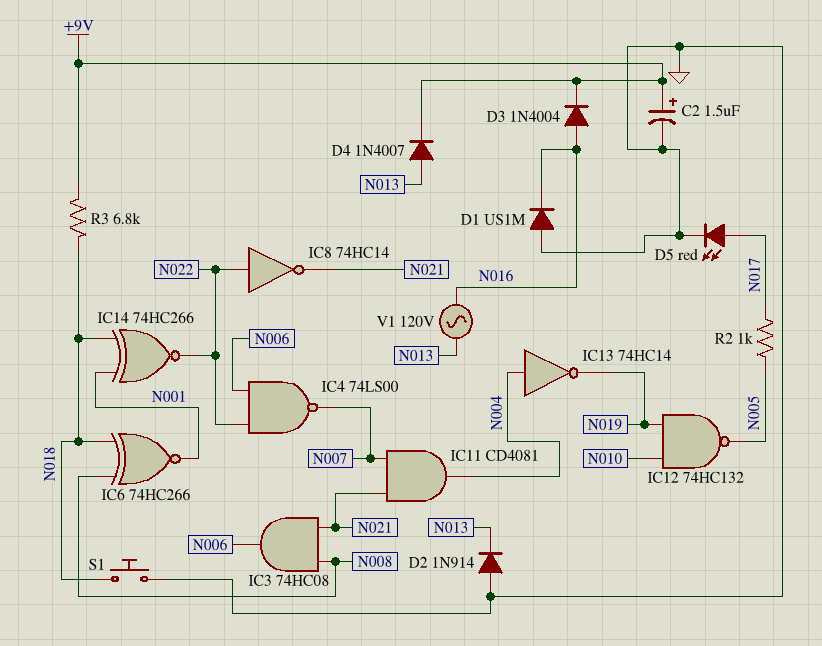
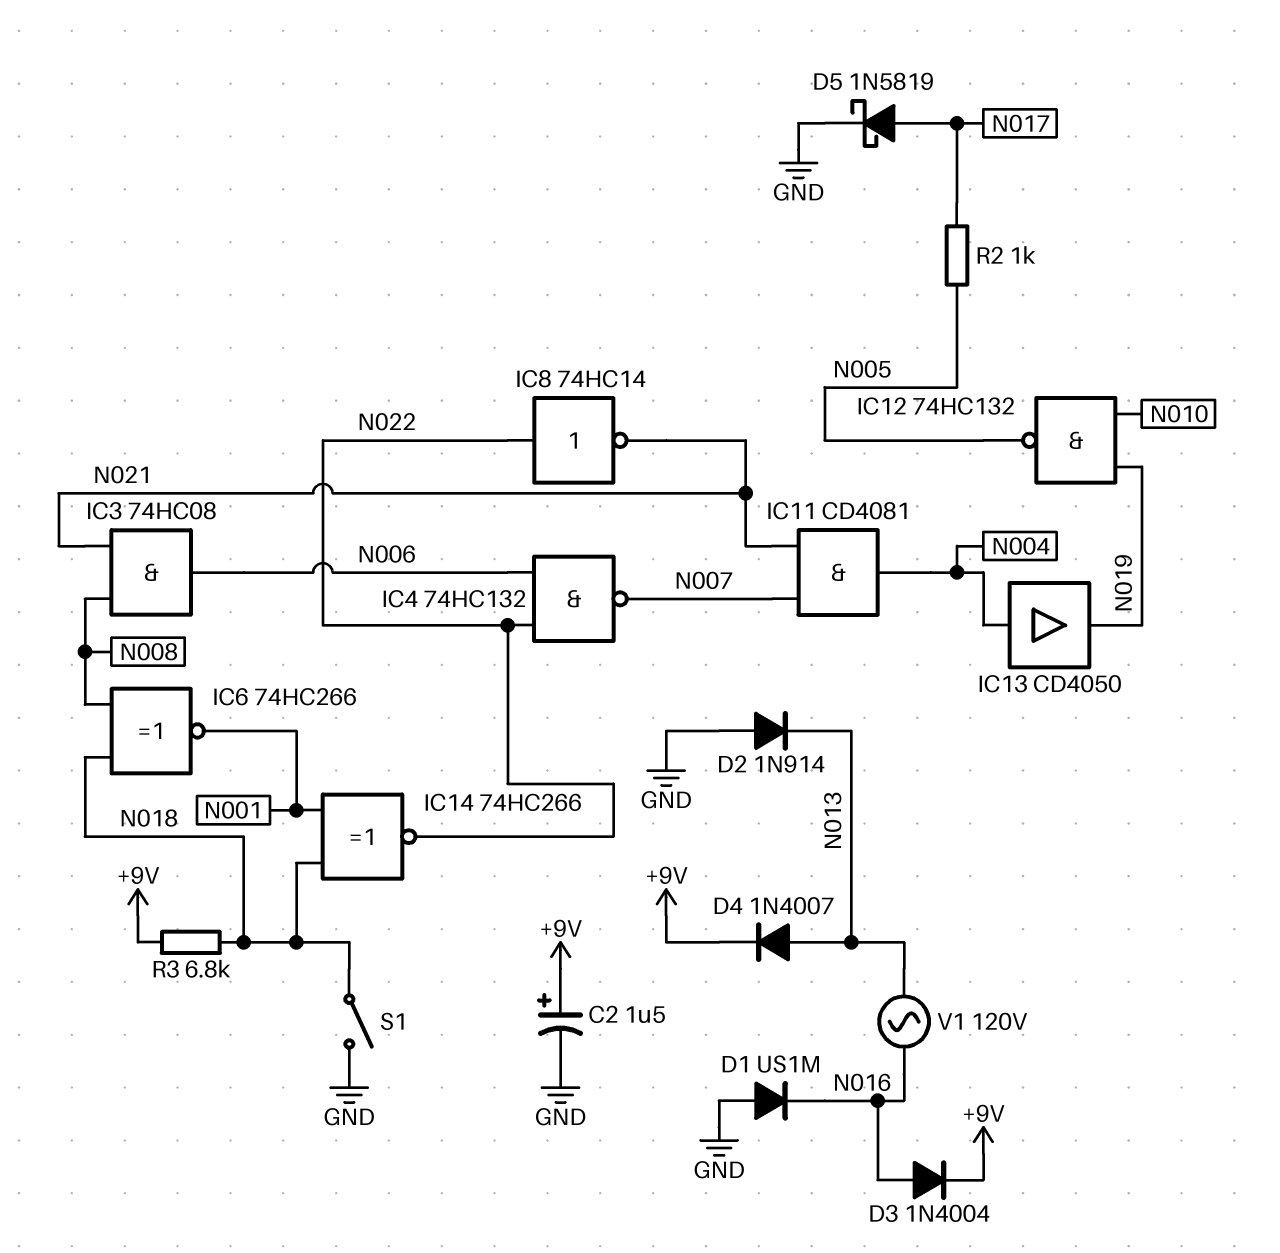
D5: LED red (A N017, K GND) -> schottky 1N5819 (A N017, K GND)
IC4: NAND 74LS00 (in N006, in N022, out N007) -> NAND 74HC132 (in N006, in N022, out N007)
IC13: NOT 74HC14 (in N004, out N019) -> buffer CD4050 (in N004, out N019)
S1: button (GND, N018) -> switch (GND, N018)

